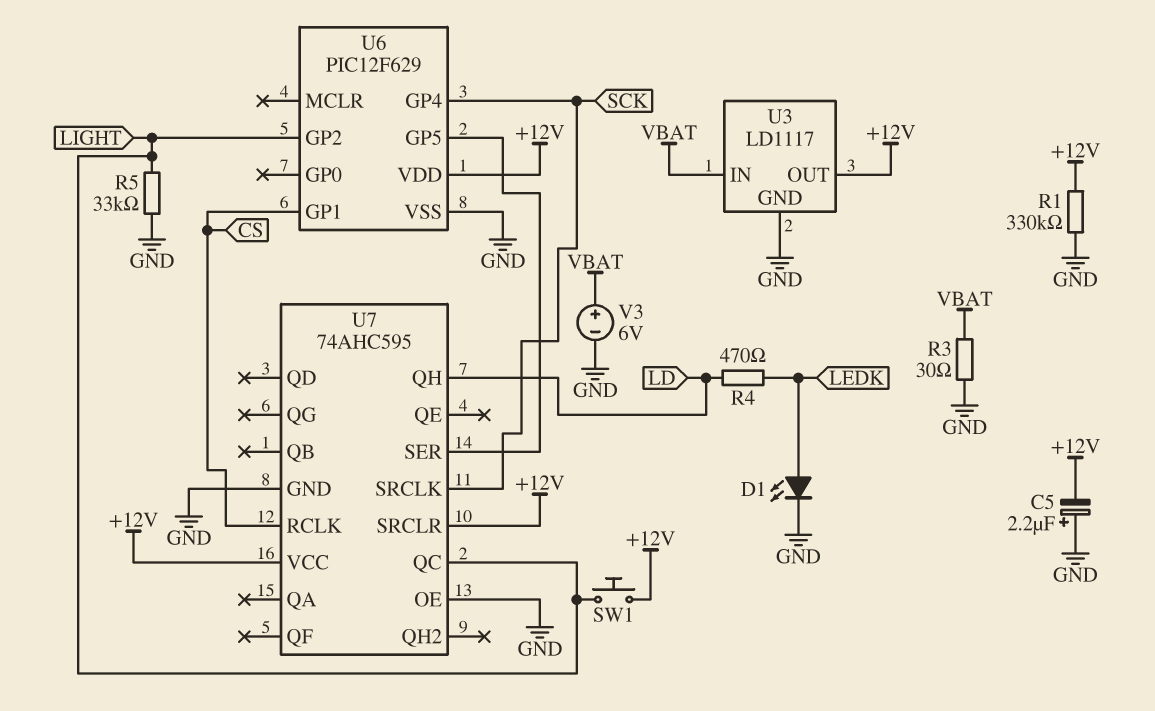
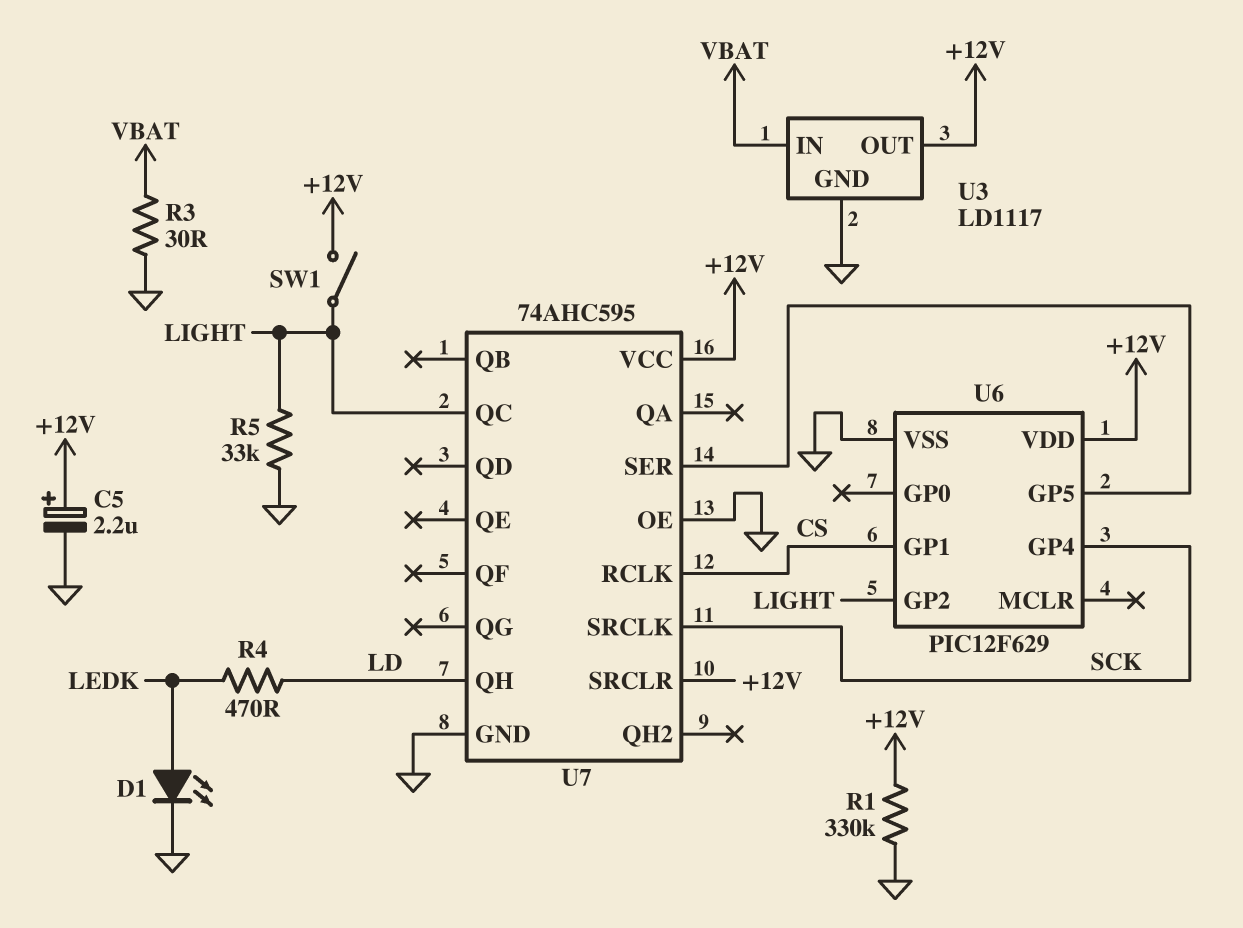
C5: 2.2uF (plus GND, minus +12V) -> 2.2uF (plus +12V, minus GND)
SW1: button (+12V, LIGHT) -> switch (+12V, LIGHT)
V3: 6V (plus VBAT, minus GND) -> none

